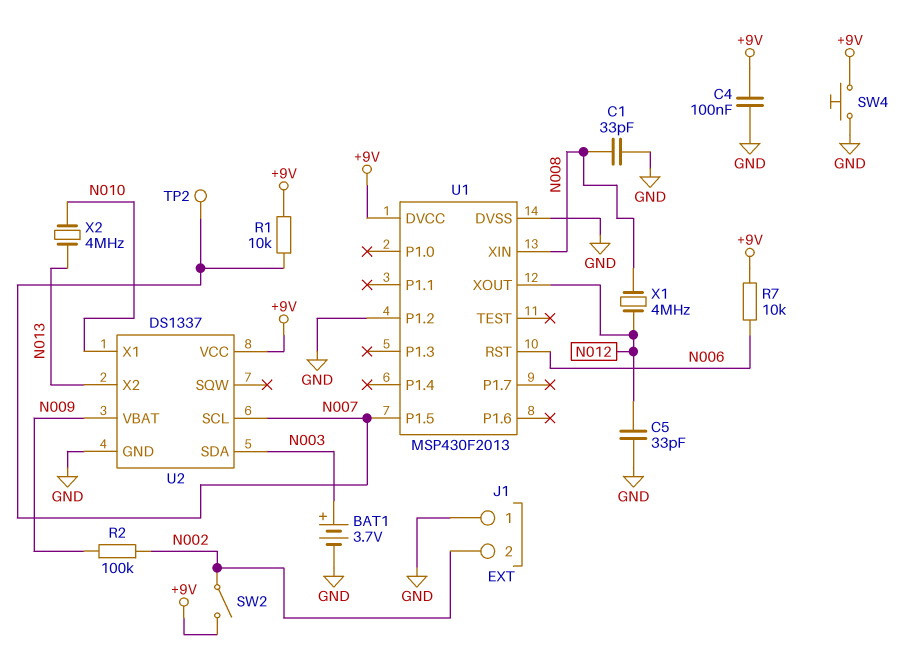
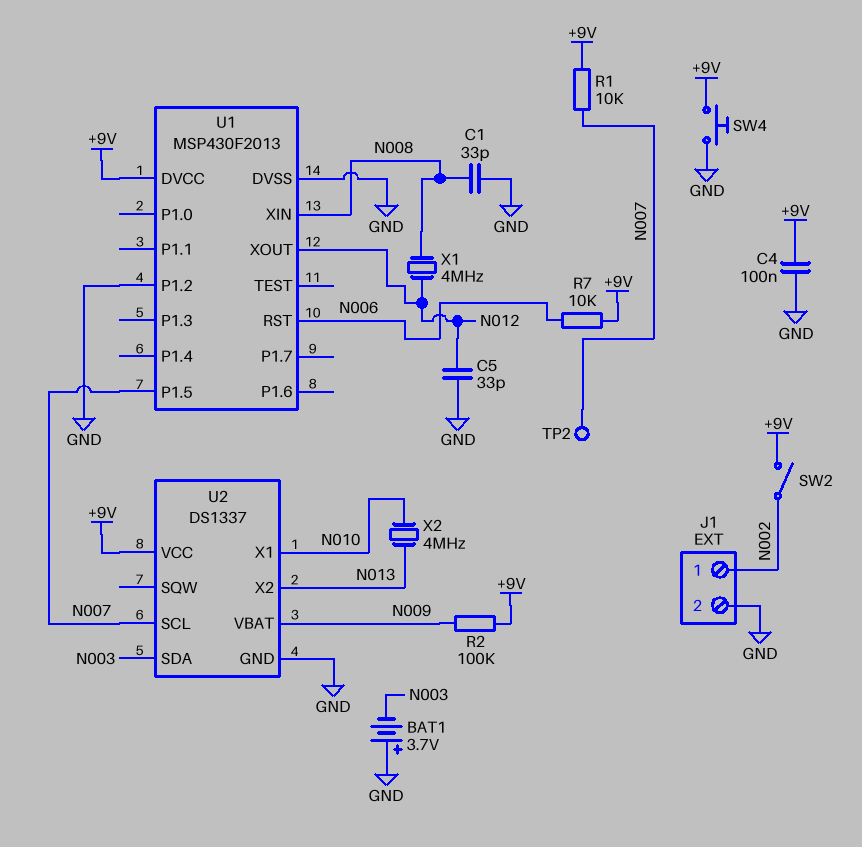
BAT1: 3.7V (plus N003, minus GND) -> 3.7V (plus GND, minus N003)
J1 pin 1: GND -> N002
J1 pin 2: N002 -> GND
R2: 100k (N002, N009) -> 100k (+9V, N009)

